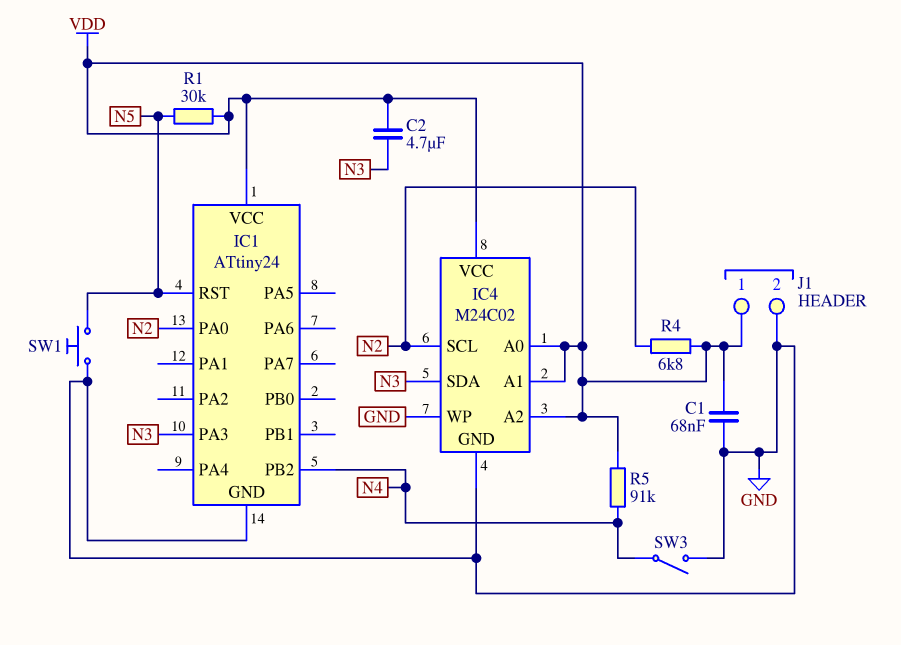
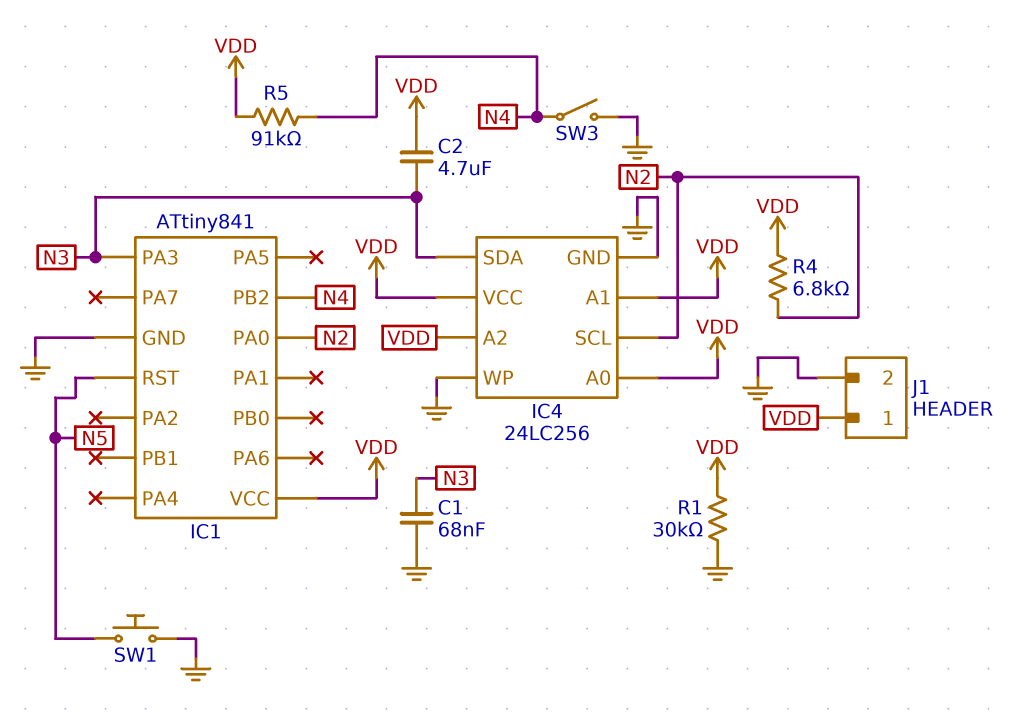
C1: 68nF (GND, VDD) -> 68nF (GND, N3)
IC1: ATtiny24 -> ATtiny841
IC4: M24C02 -> 24LC256
R1: 30k (N5, VDD) -> 30k (GND, VDD)

